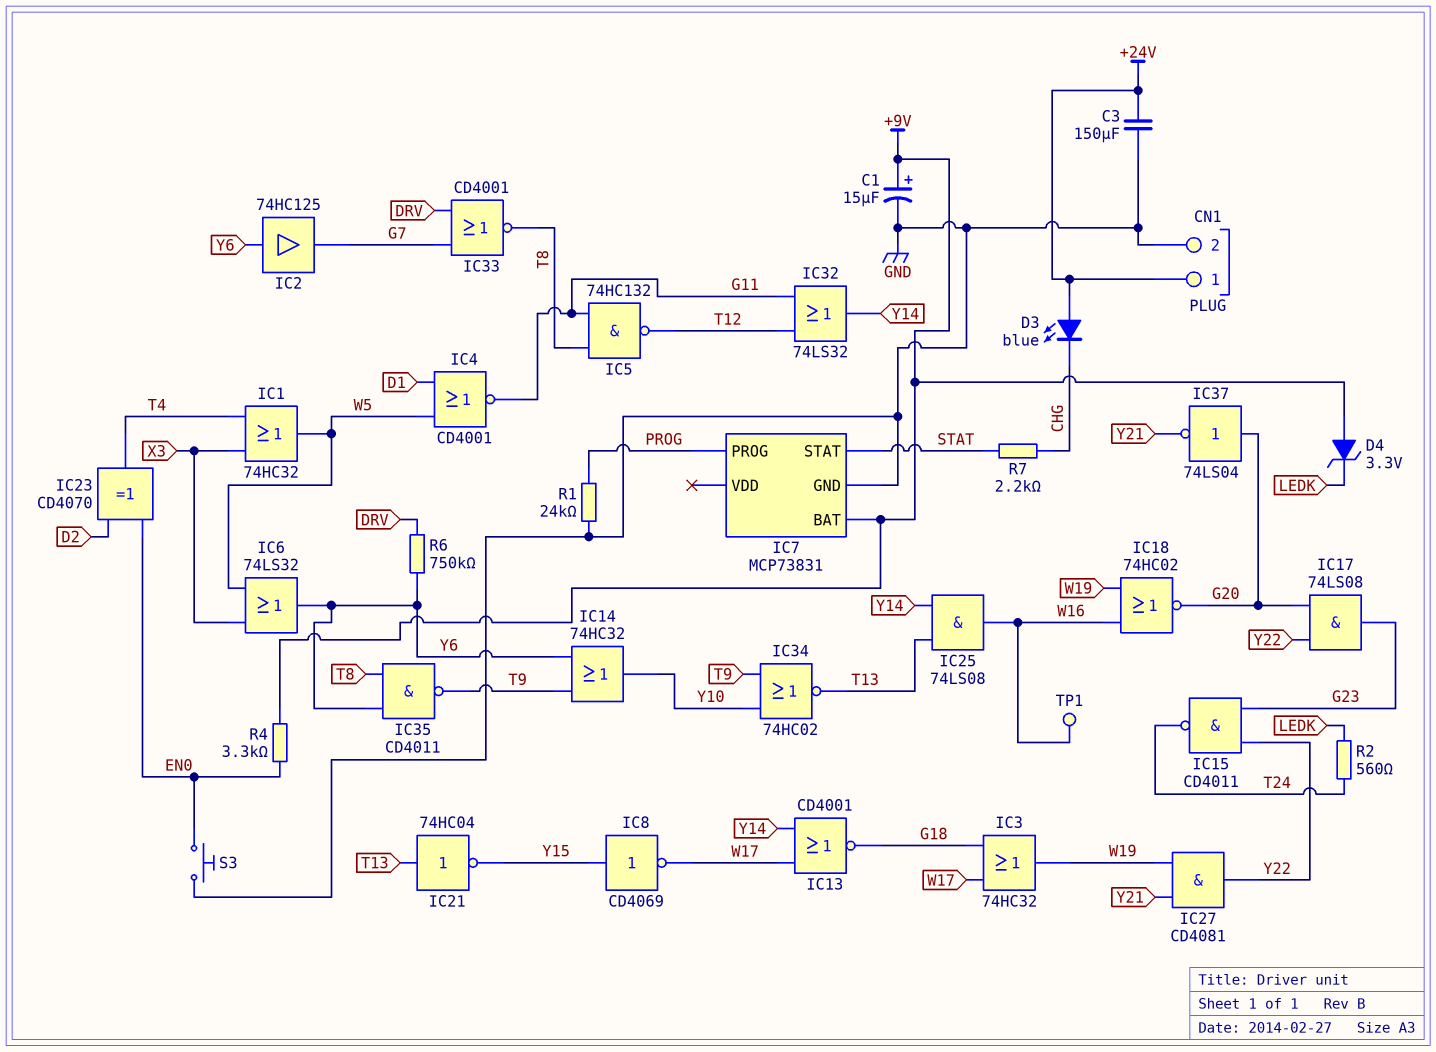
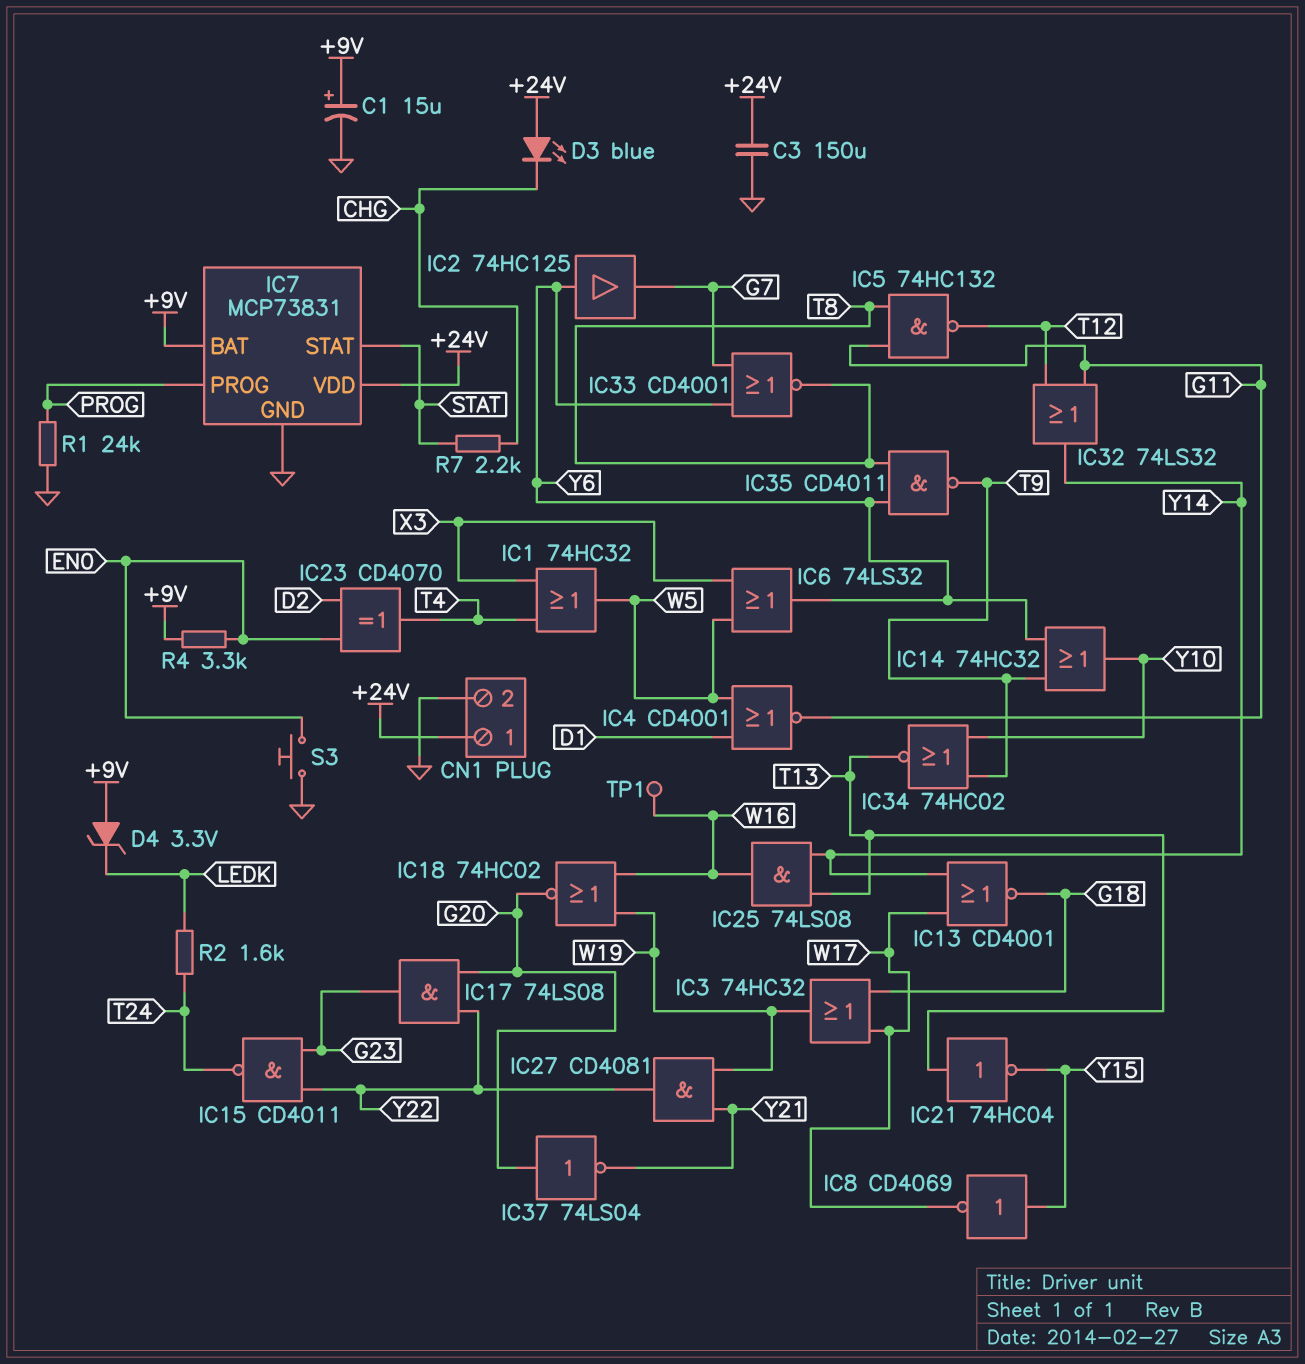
IC7 pin VDD: none -> +24V
IC33: NOR CD4001 (in DRV, in G7, out T8) -> NOR CD4001 (in G7, in Y6, out T8)
R2: 560 (LEDK, T24) -> 1.6k (LEDK, T24)
R6: 750k (DRV, Y6) -> none

